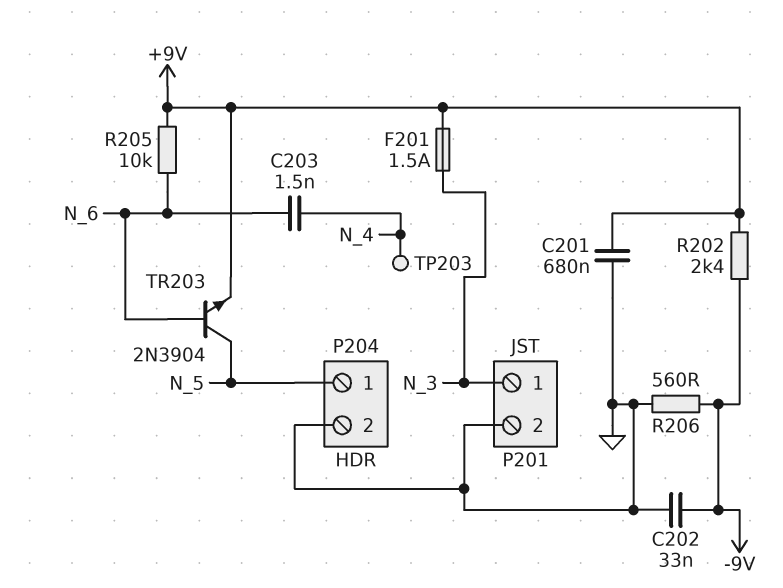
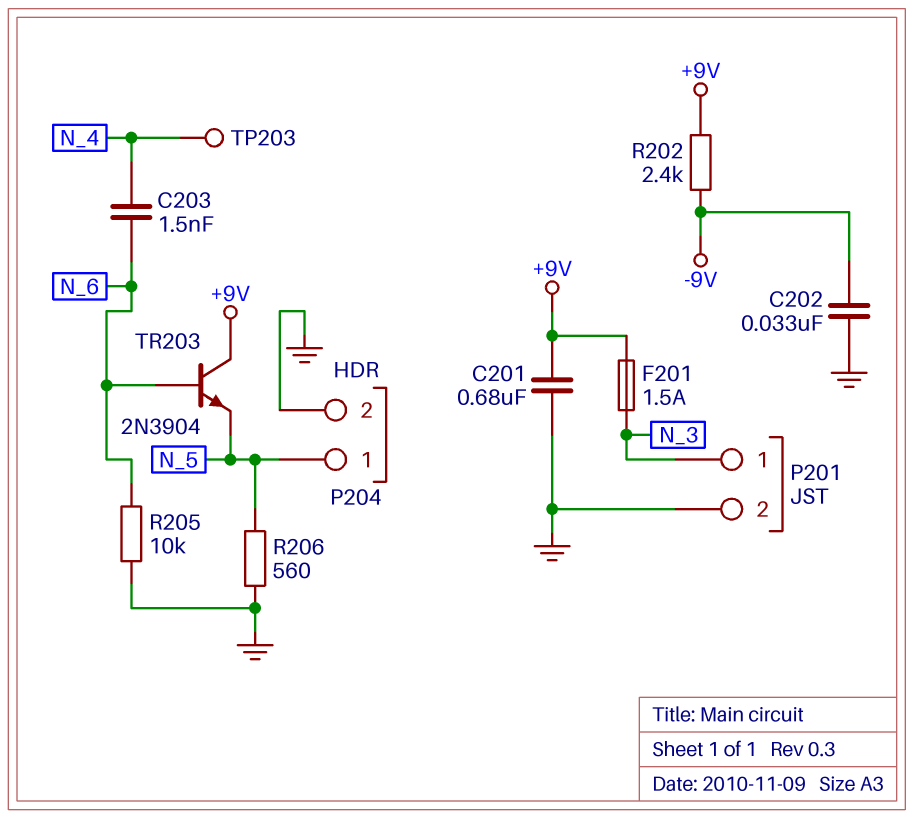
R205: 10k (+9V, N_6) -> 10k (GND, N_6)
R206: 560 (-9V, GND) -> 560 (GND, N_5)
TR203: NPN 2N3904 (B N_6, C N_5, E +9V) -> NPN 2N3904 (B N_6, C +9V, E N_5)

